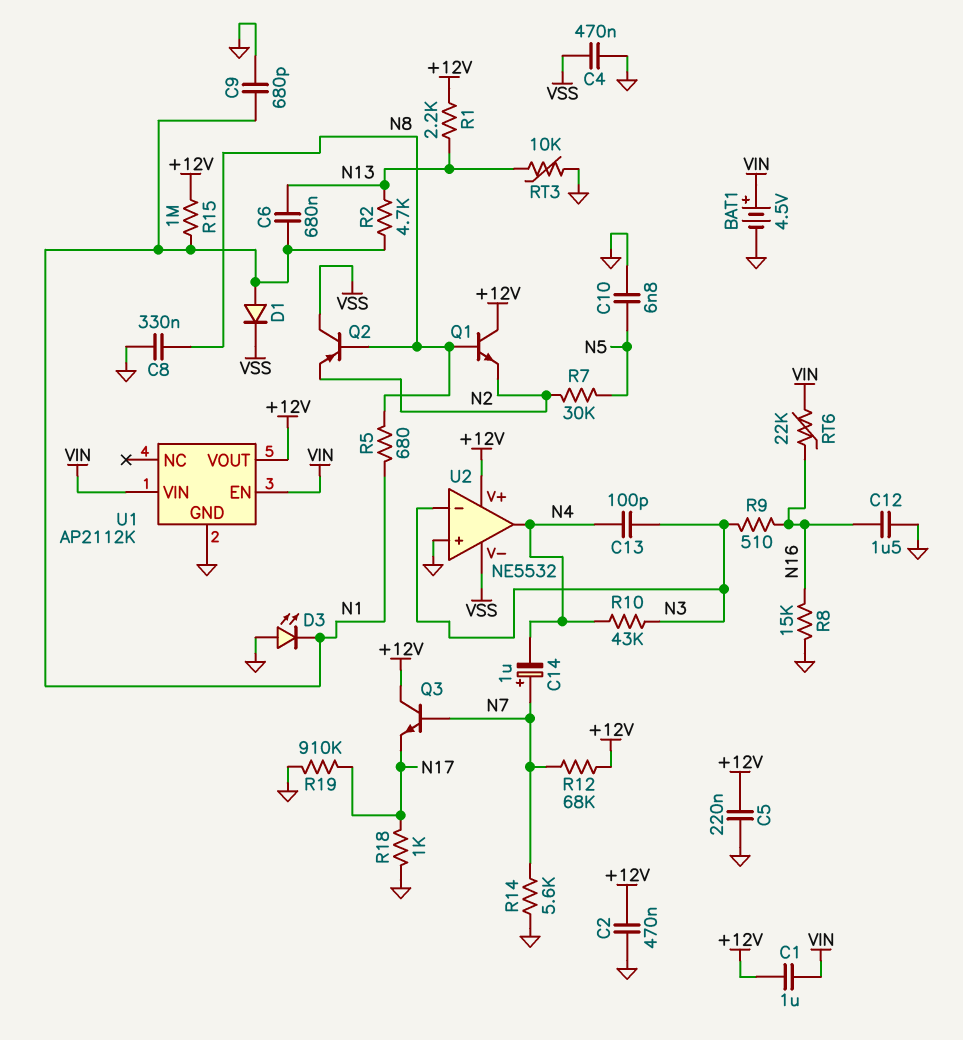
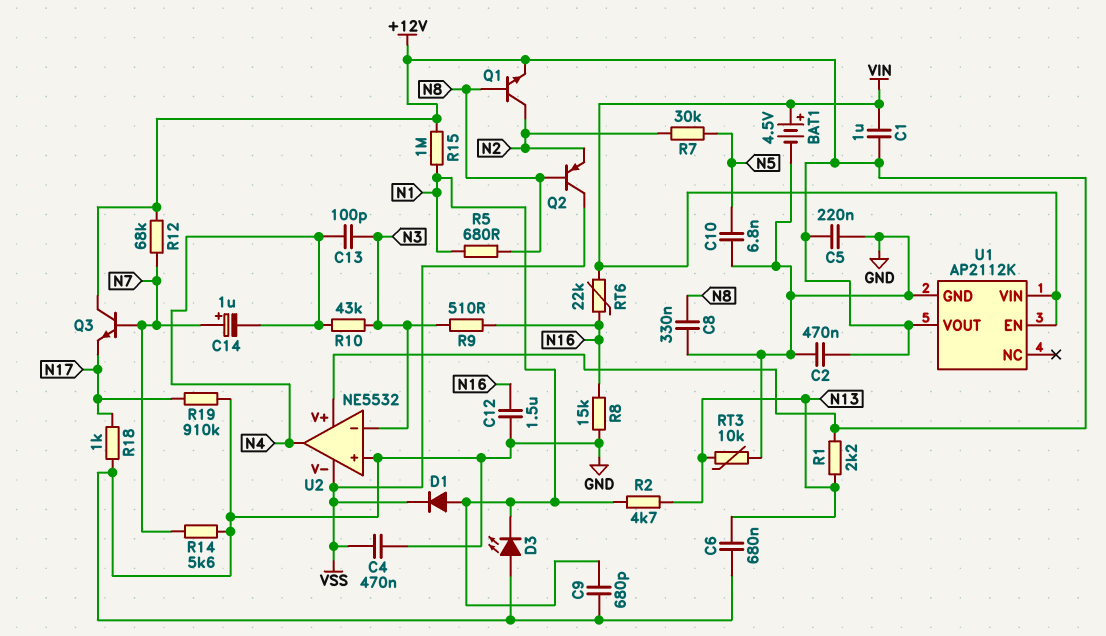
C6: 680nF (N1, N13) -> 680nF (GND, N13)
Q1: NPN (B N8, C +12V, E N2) -> NPN (B N8, C N2, E +12V)

